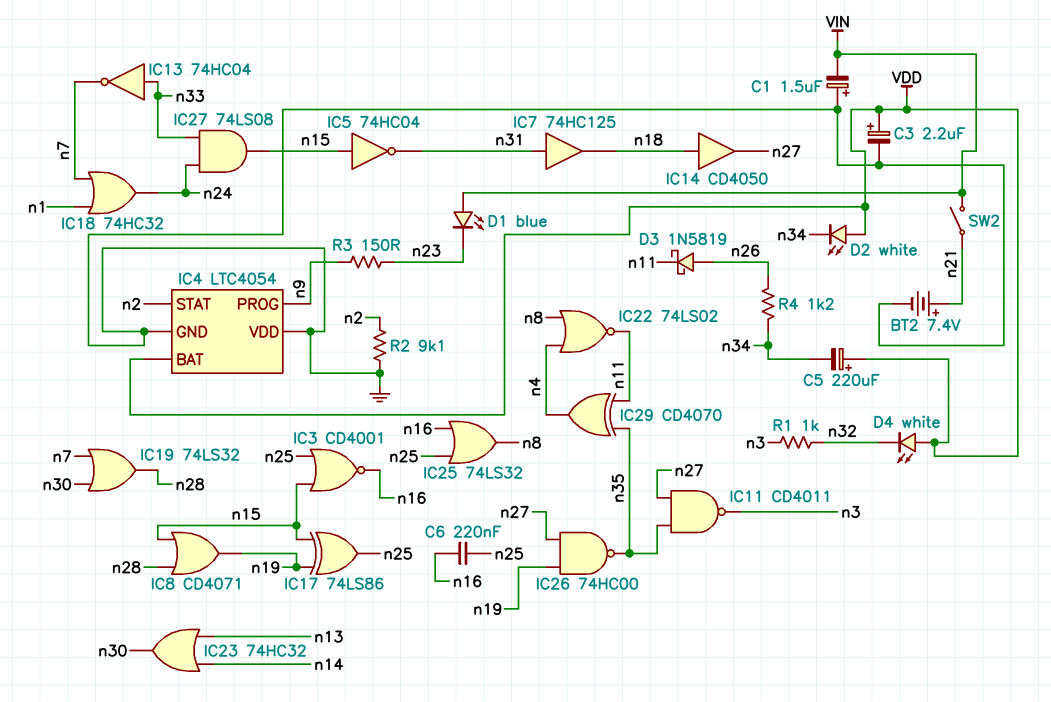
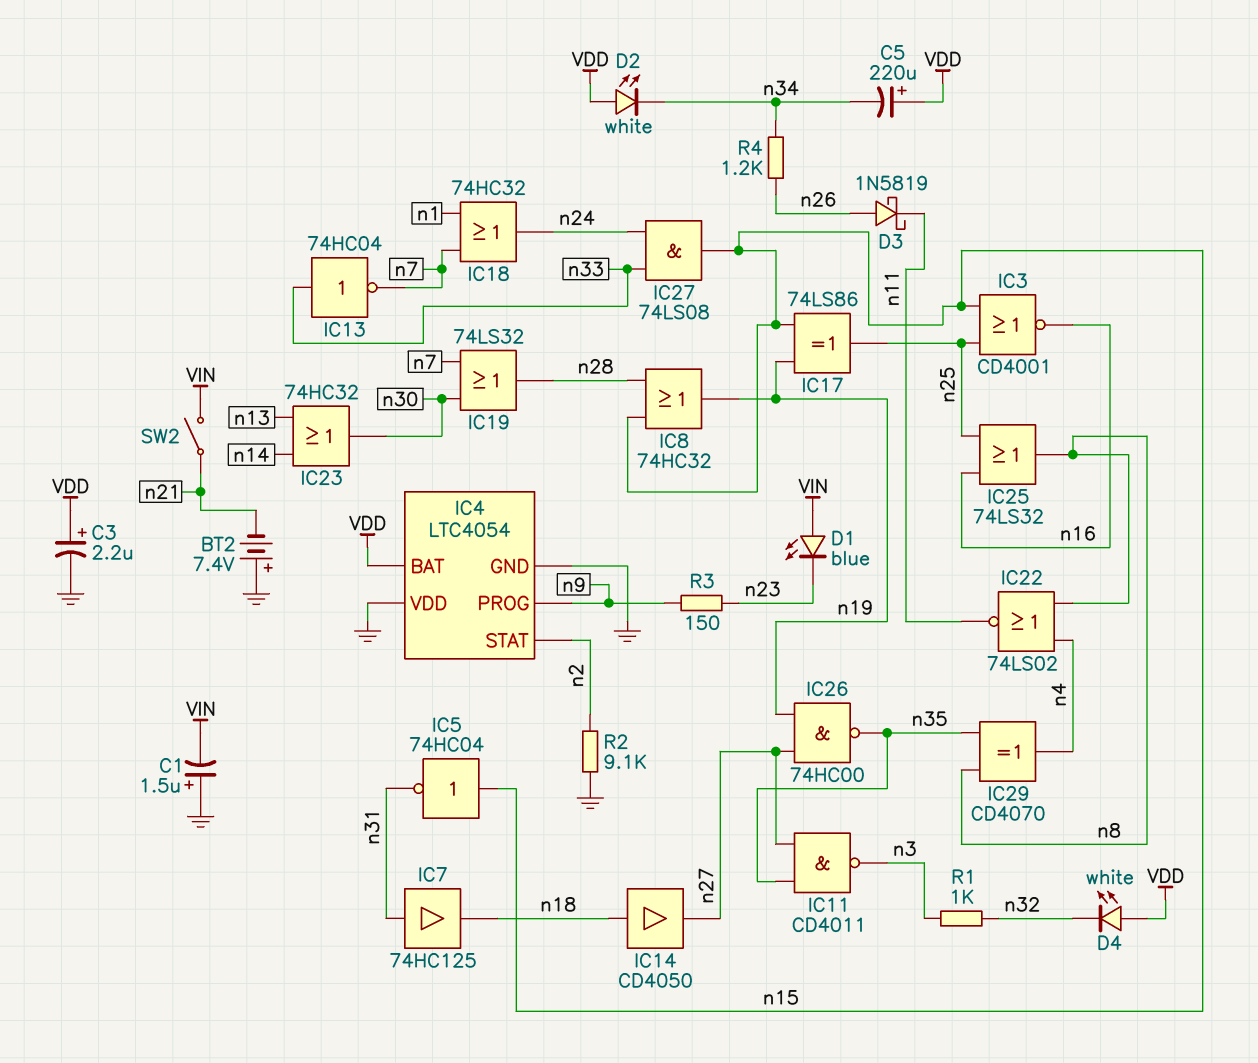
BT2: 7.4V (plus n21, minus GND) -> 7.4V (plus GND, minus n21)
C6: 220nF (n16, n25) -> none
IC8: OR CD4071 (in n15, in n28, out n19) -> OR 74HC32 (in n15, in n28, out n19)
IC29: XOR CD4070 (in n11, in n35, out n4) -> XOR CD4070 (in n8, in n35, out n4)

